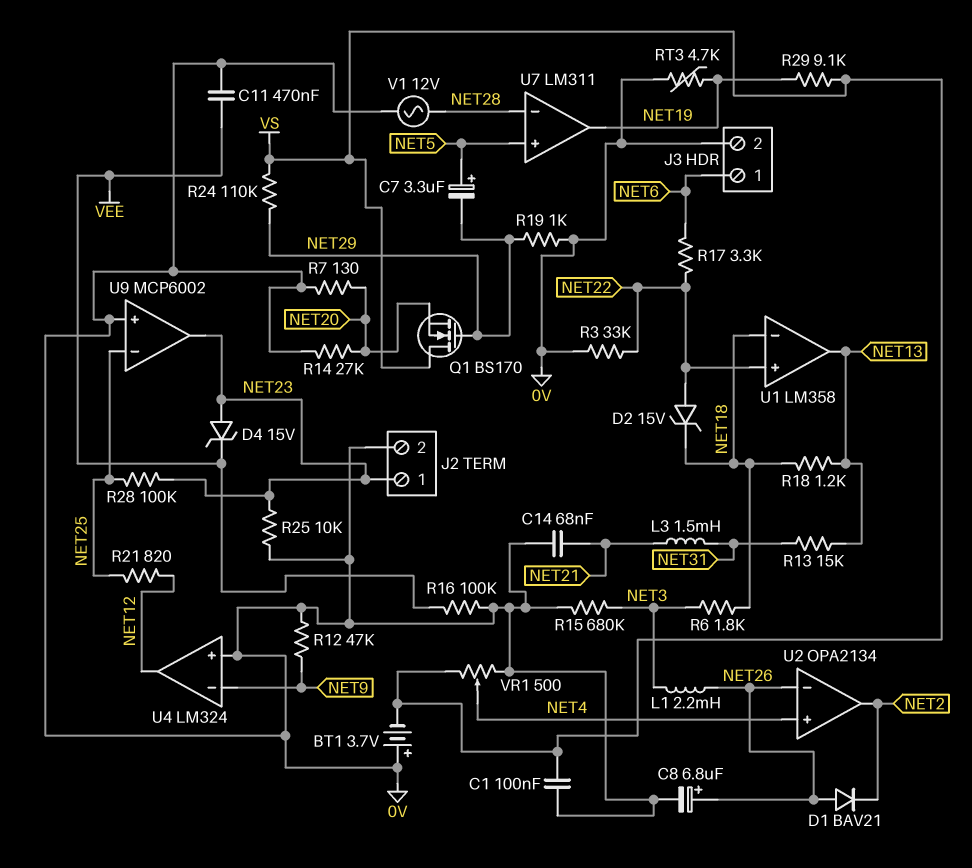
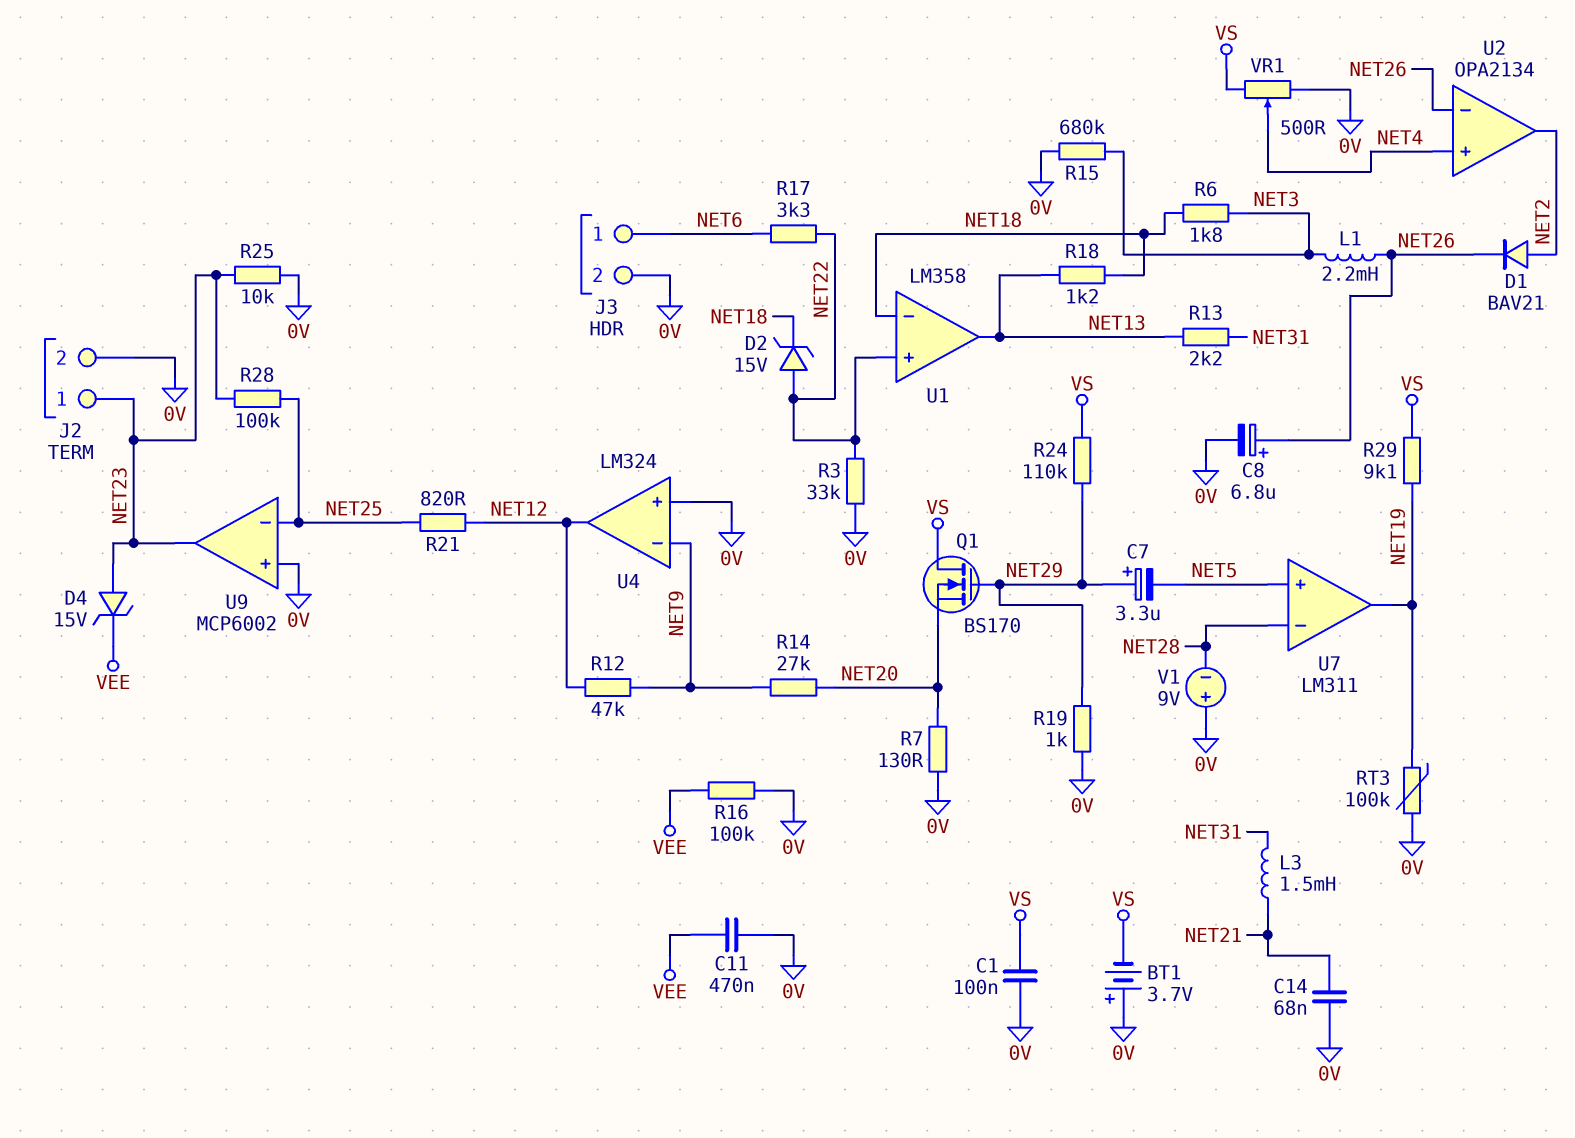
C7: 3.3uF (plus NET5, minus NET29) -> 3.3uF (plus NET29, minus NET5)
D1: diode BAV21 (A NET26, K NET2) -> diode BAV21 (A NET2, K NET26)
R12: 47k (0V, NET9) -> 47k (NET9, NET12)
R13: 15k (NET13, NET31) -> 2.2k (NET13, NET31)
R14: 27k (0V, NET20) -> 27k (NET9, NET20)
RT3: 4.7k (0V, NET19) -> 100k (0V, NET19)
V1: AC 12V (0V, NET28) -> 9V (plus 0V, minus NET28)

